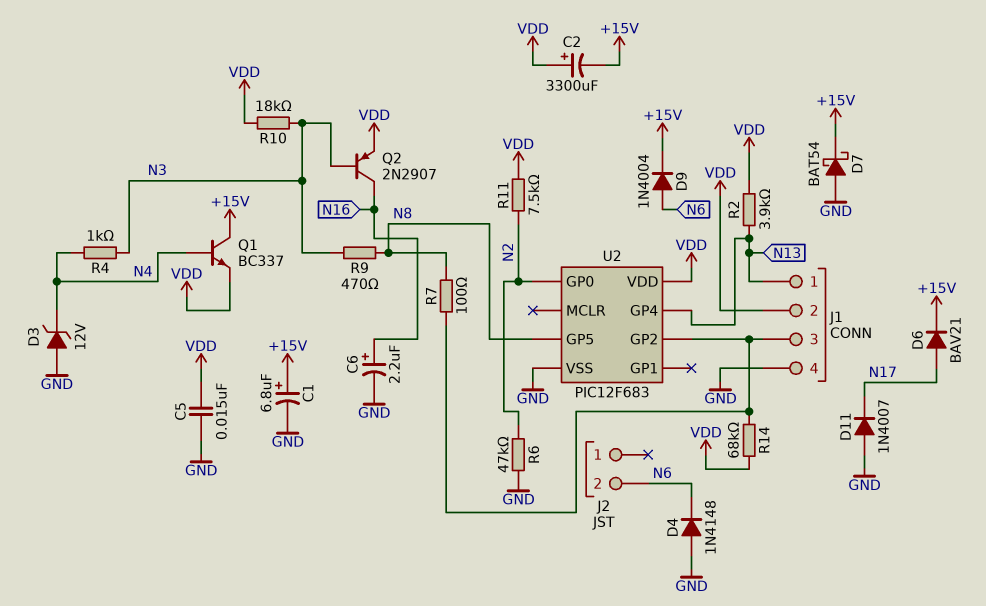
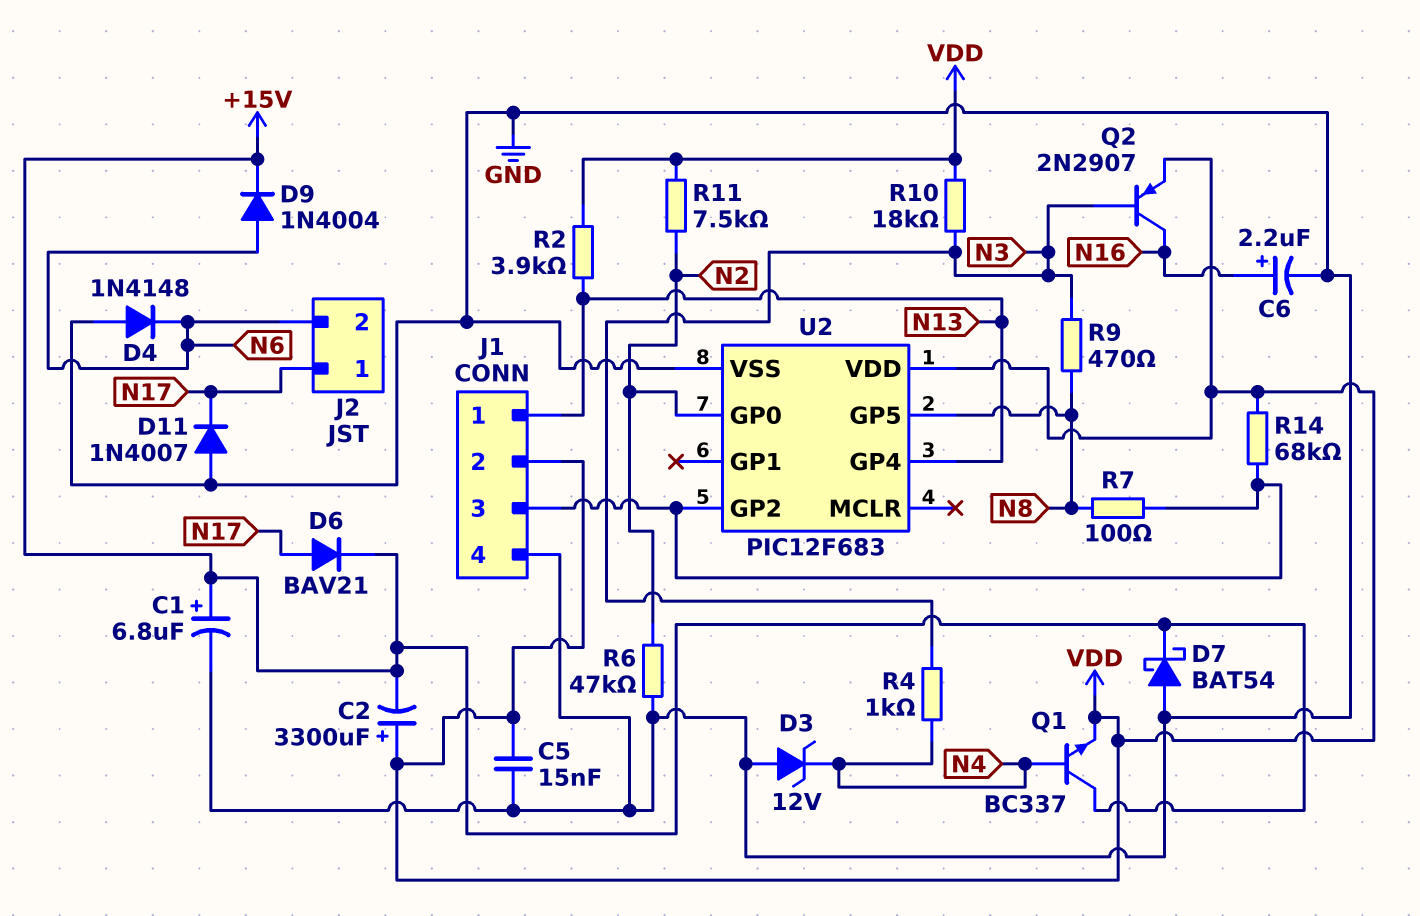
J2 pin 1: none -> N17

